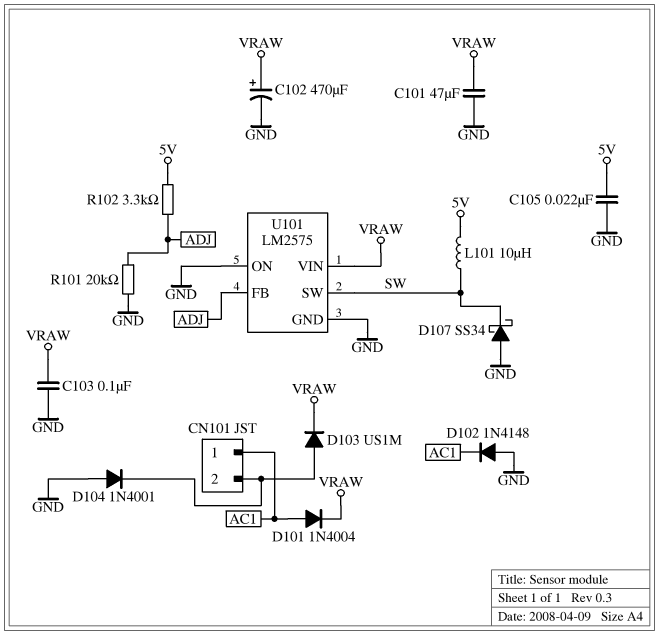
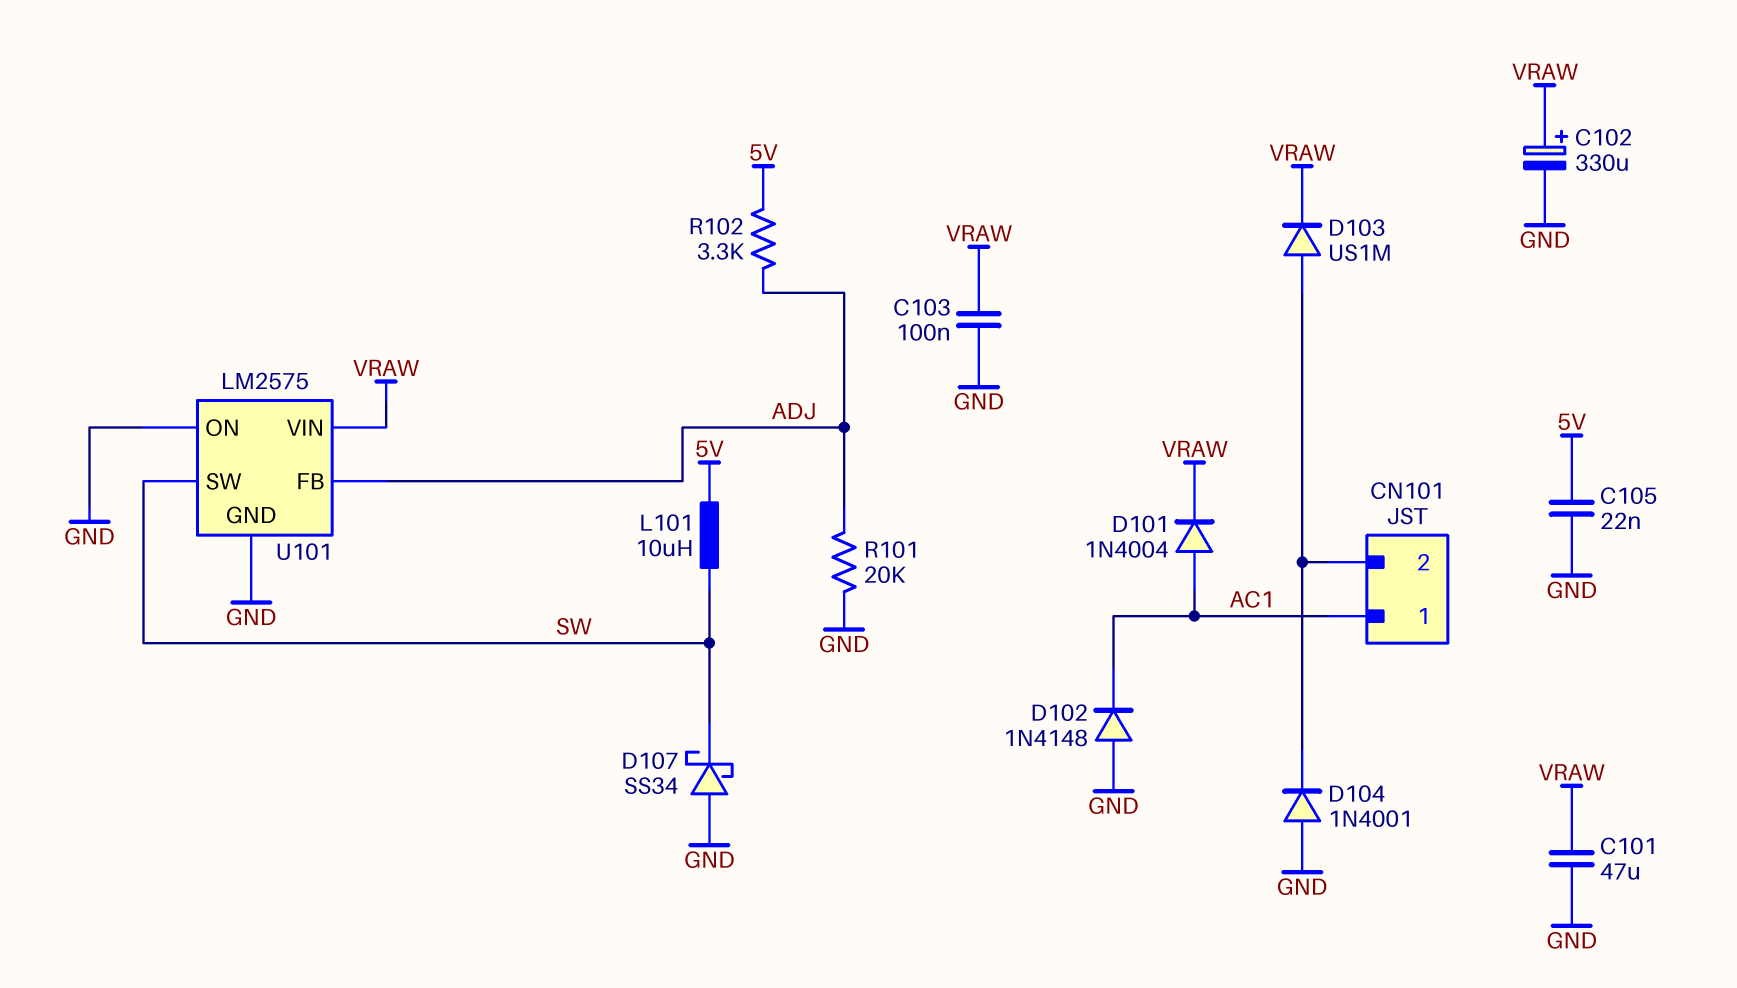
C102: 470uF (plus VRAW, minus GND) -> 330uF (plus VRAW, minus GND)

